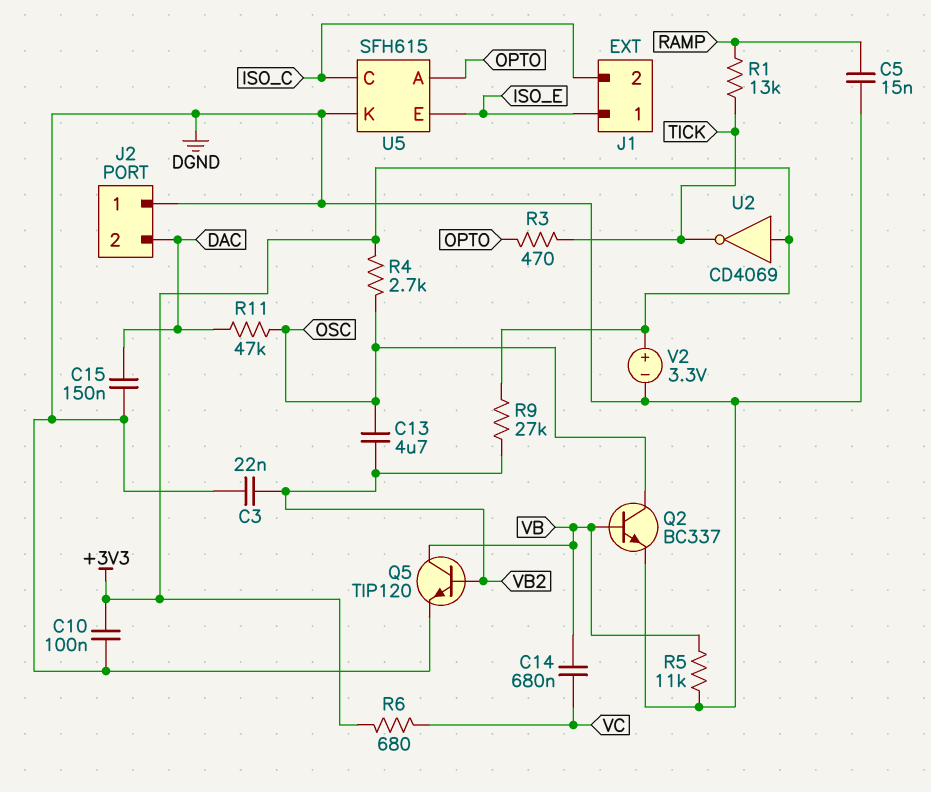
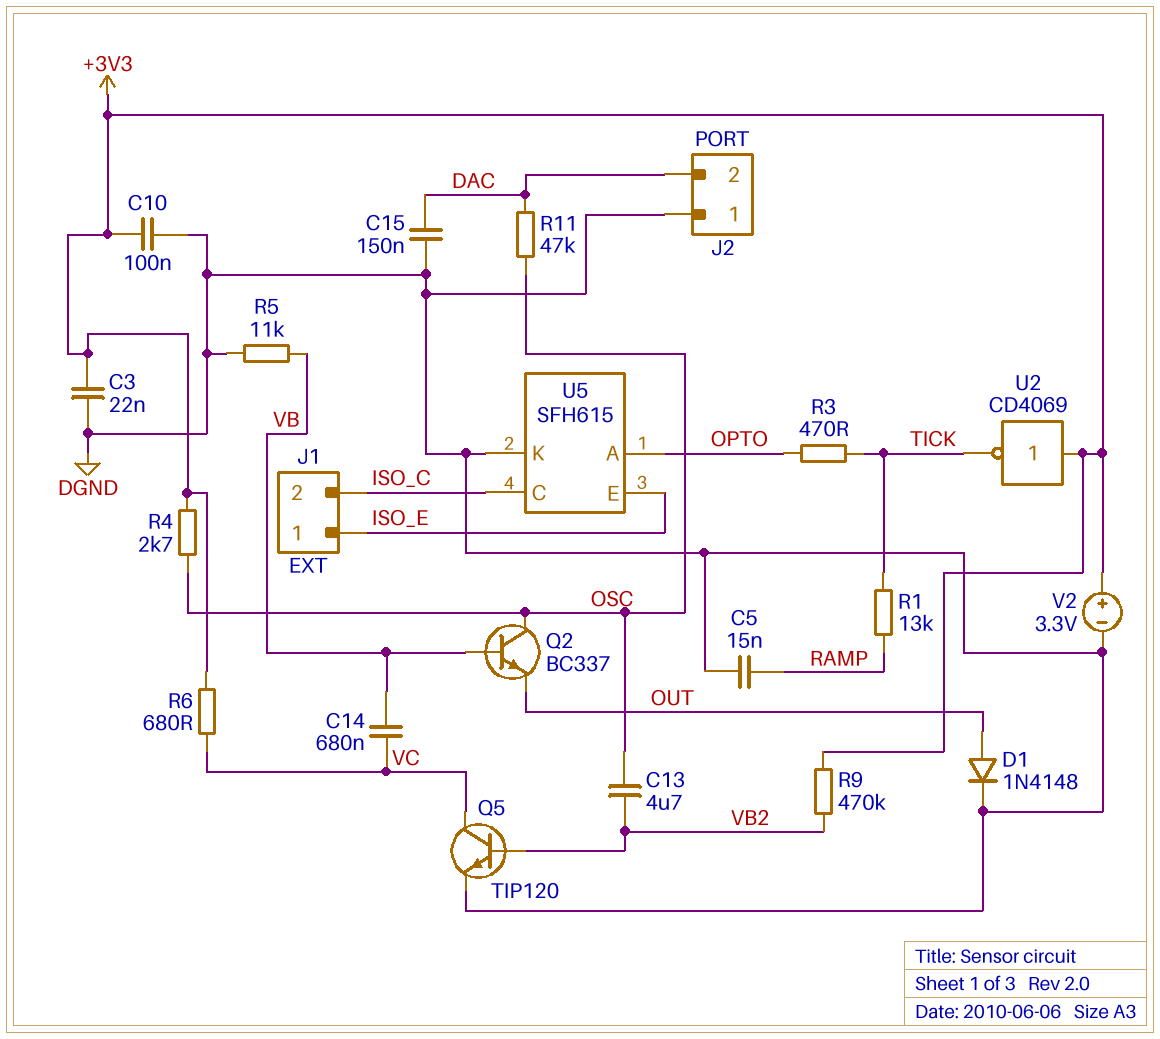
C3: 22nF (DGND, VB2) -> 22nF (+3V3, DGND)
D1: none -> diode 1N4148 (A OUT, K DGND)
Q2: NPN BC337 (B VB, C OSC, E DGND) -> NPN BC337 (B VB, C OSC, E OUT)
Q5: NPN TIP120 (B VB2, C VB, E DGND) -> NPN TIP120 (B VB2, C VC, E DGND)
R9: 27k (+3V3, VB2) -> 470k (+3V3, VB2)

